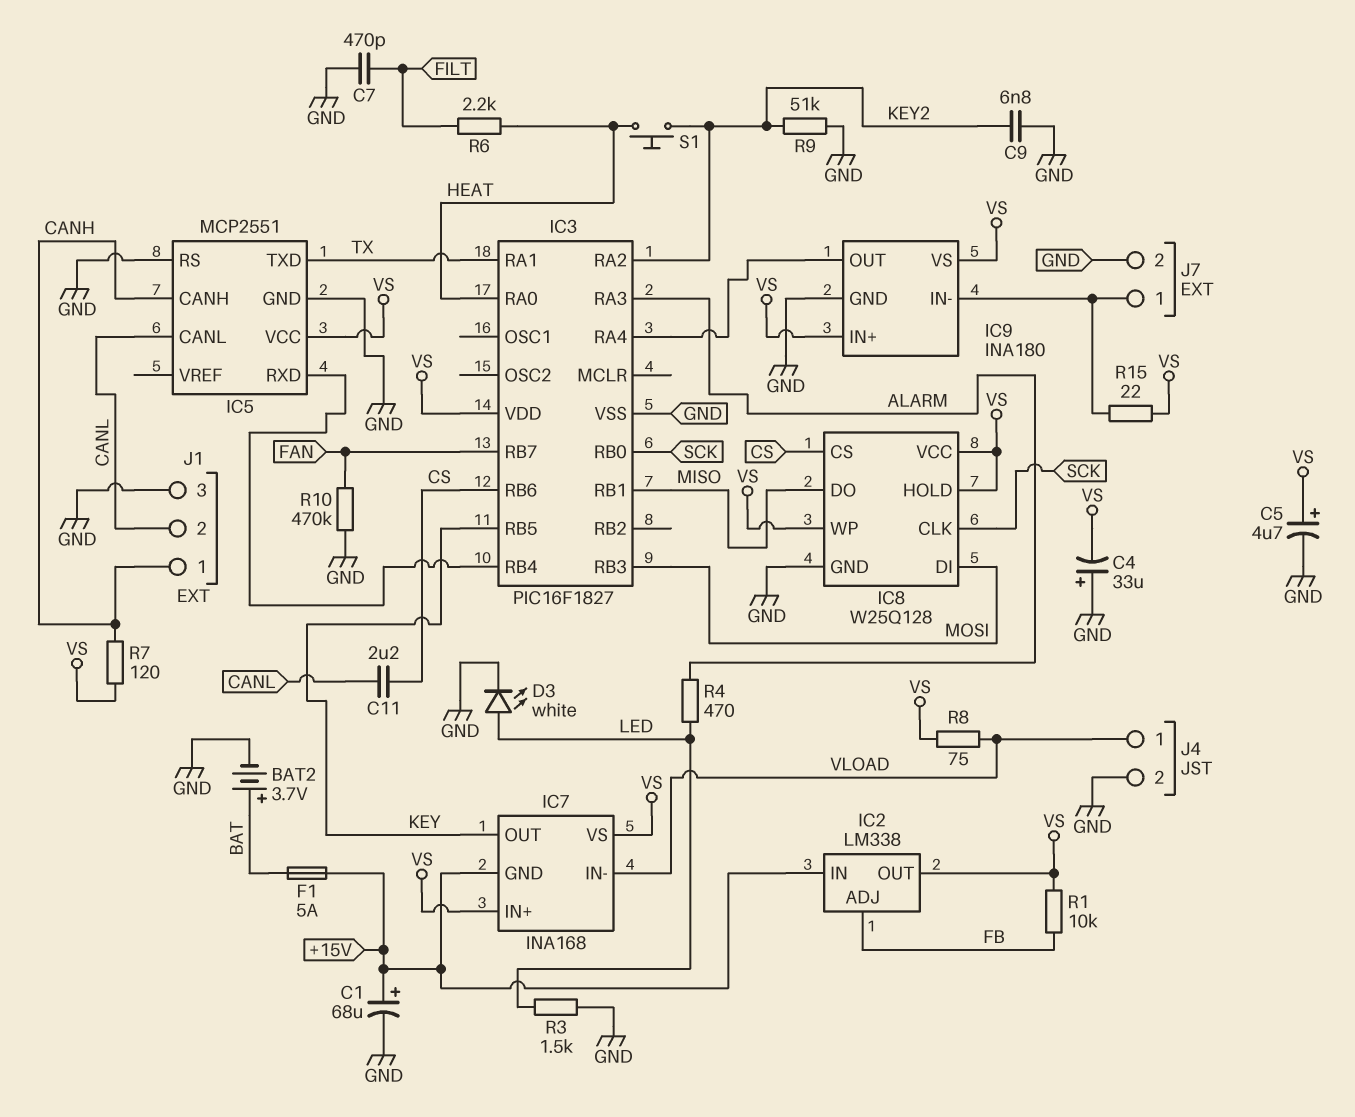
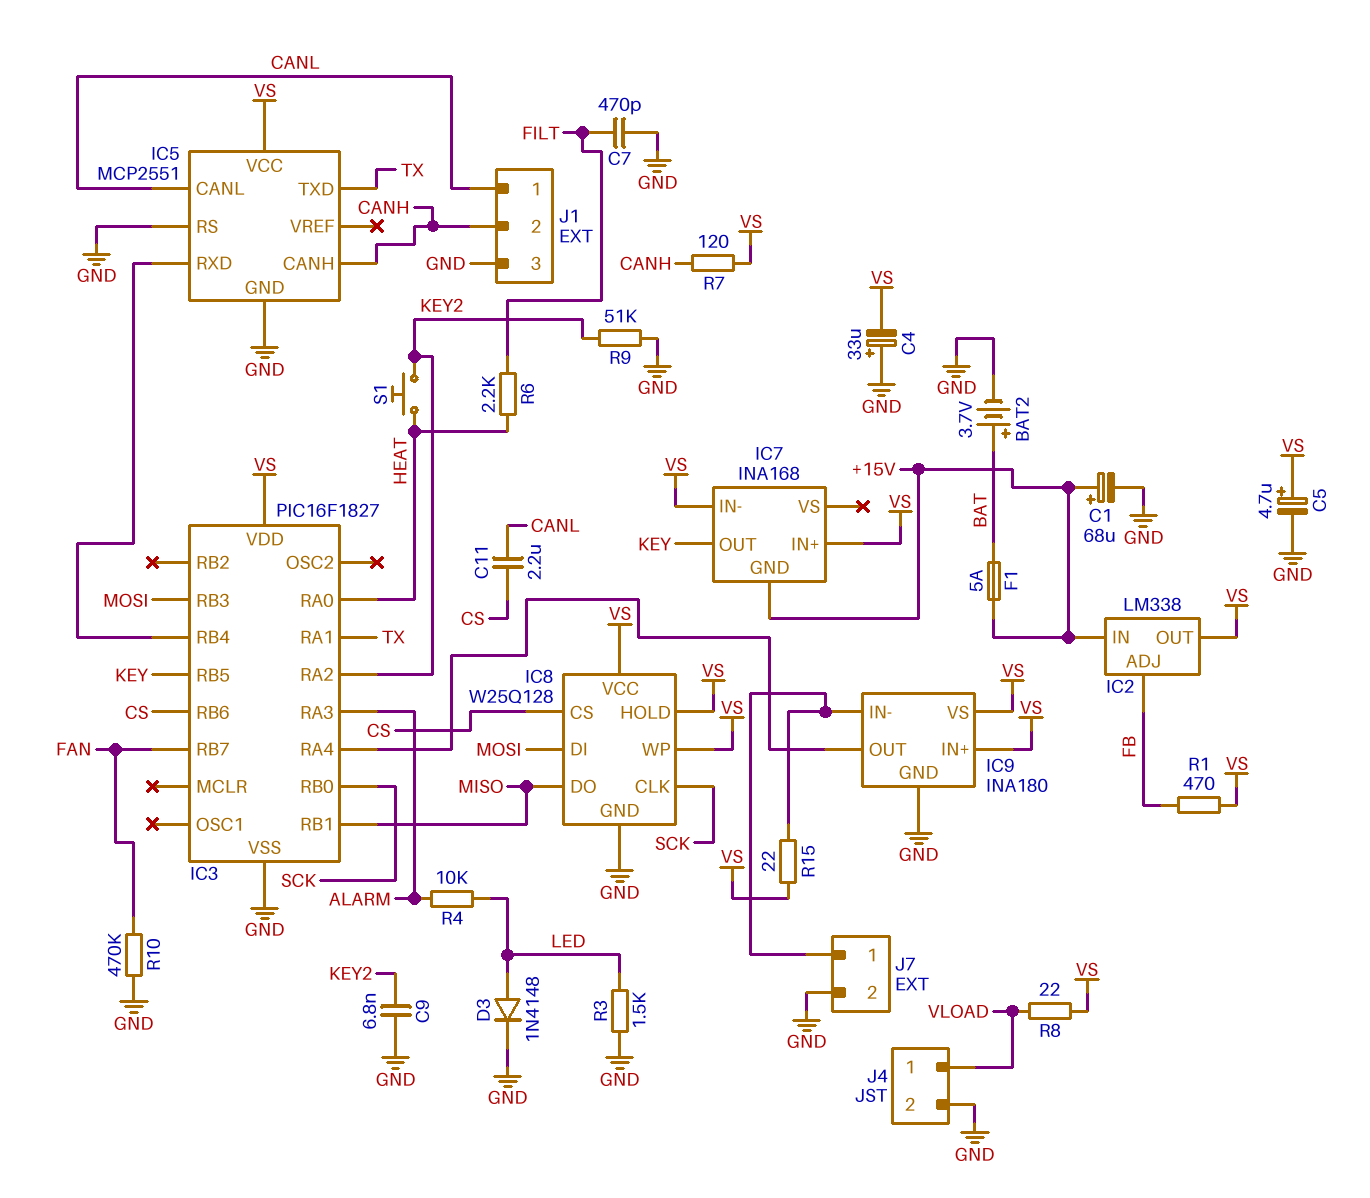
D3: LED white (A LED, K GND) -> diode 1N4148 (A LED, K GND)
IC7 pin IN-: VLOAD -> VS
IC7 pin VS: VS -> none
J1 pin 1: CANH -> CANL
J1 pin 2: CANL -> CANH
R1: 10k (FB, VS) -> 470 (FB, VS)
R4: 470 (ALARM, LED) -> 10k (ALARM, LED)
R8: 75 (VLOAD, VS) -> 22 (VLOAD, VS)

